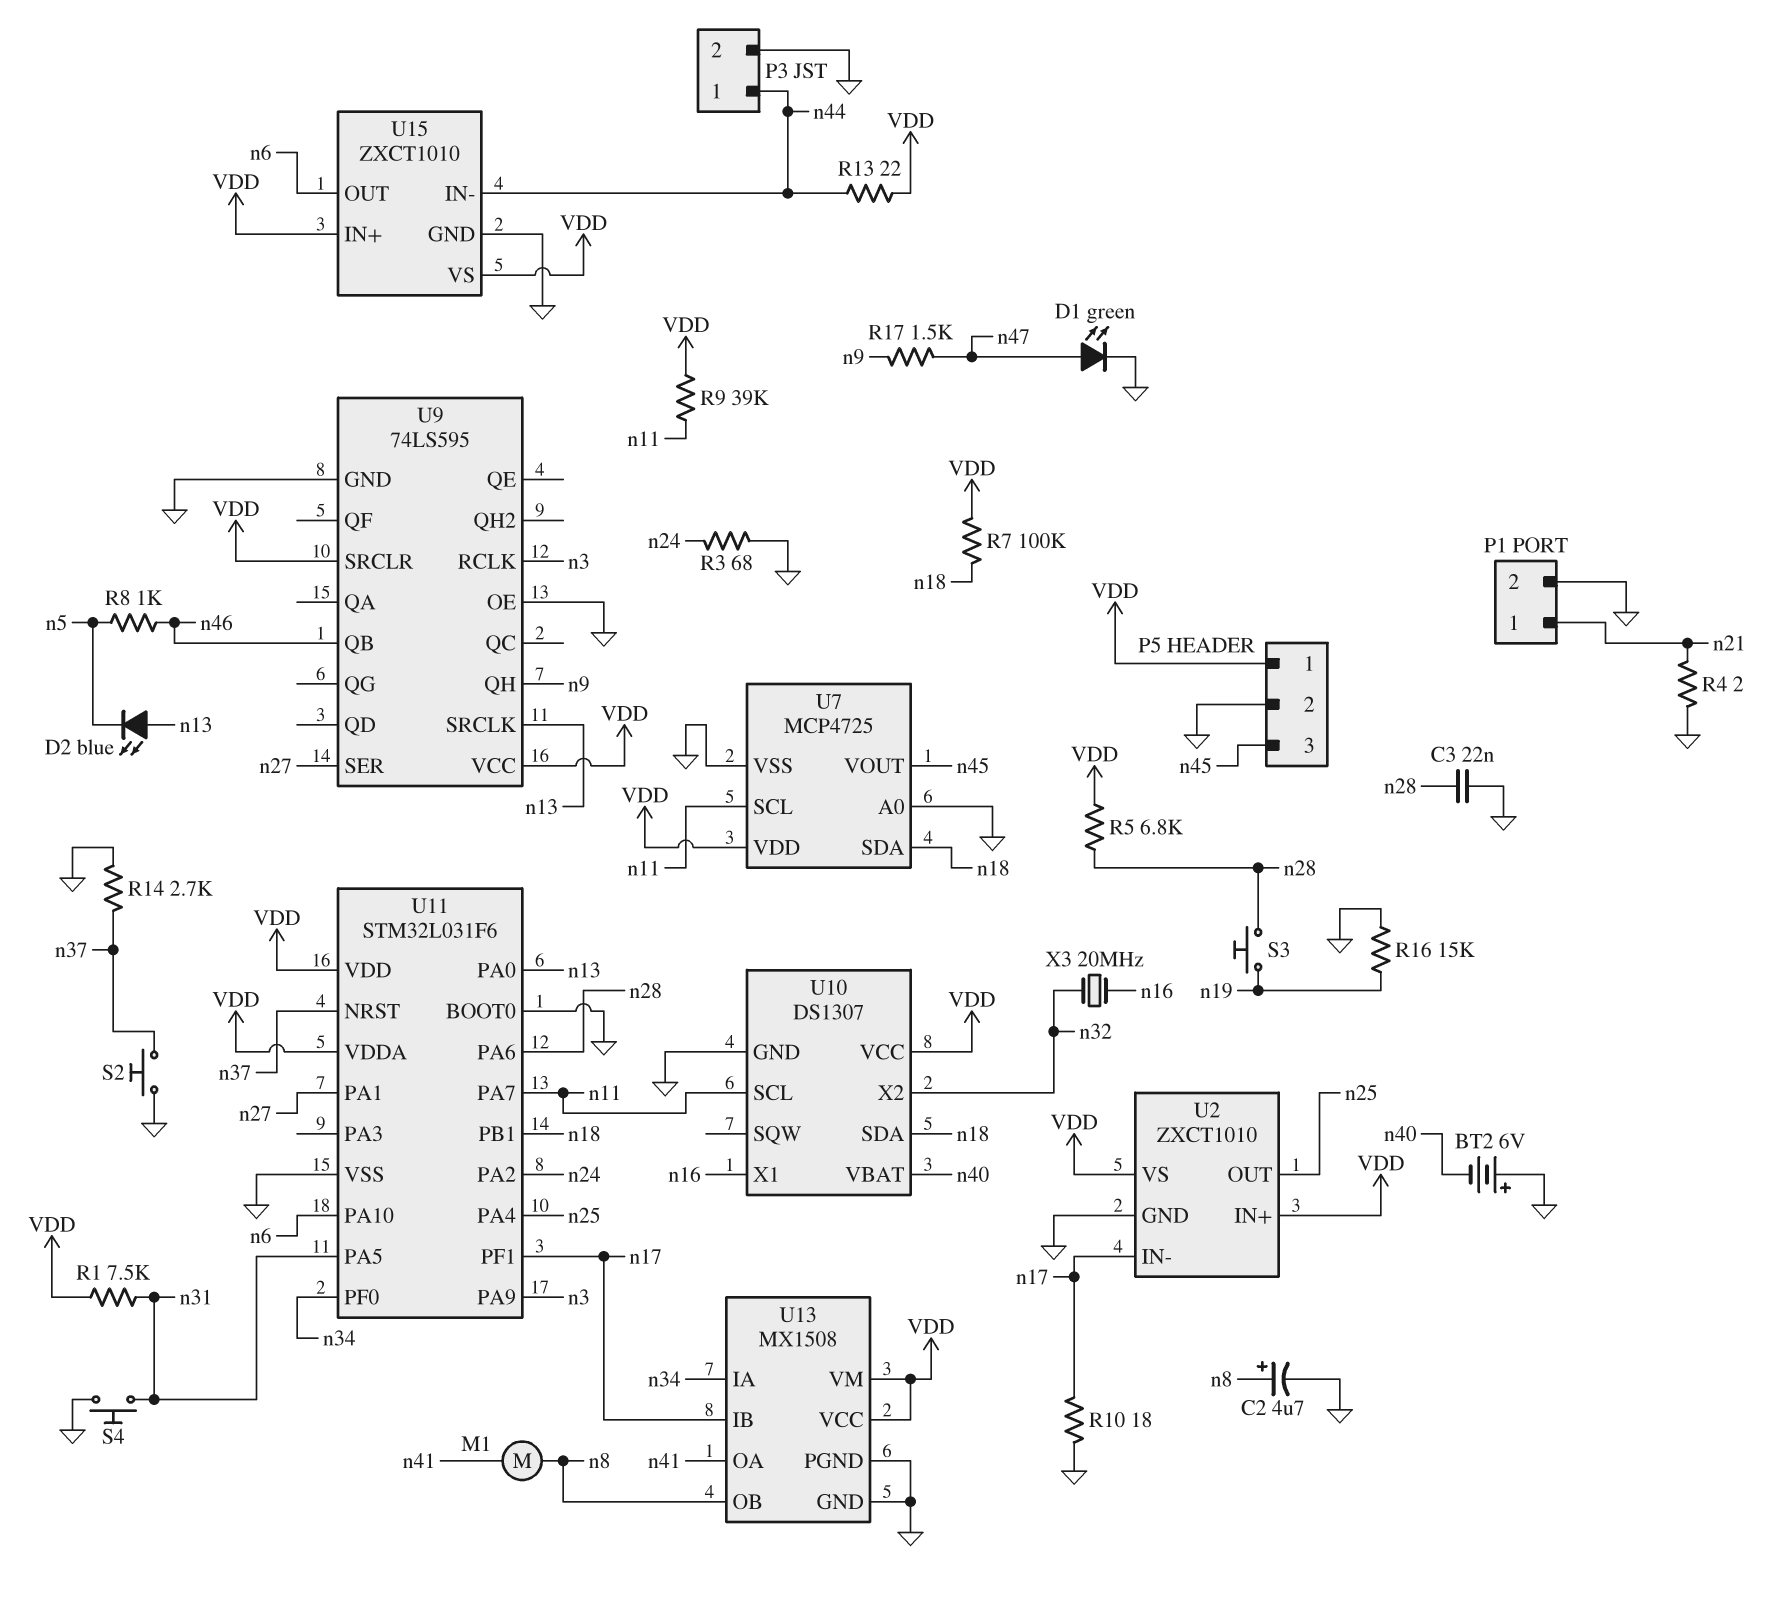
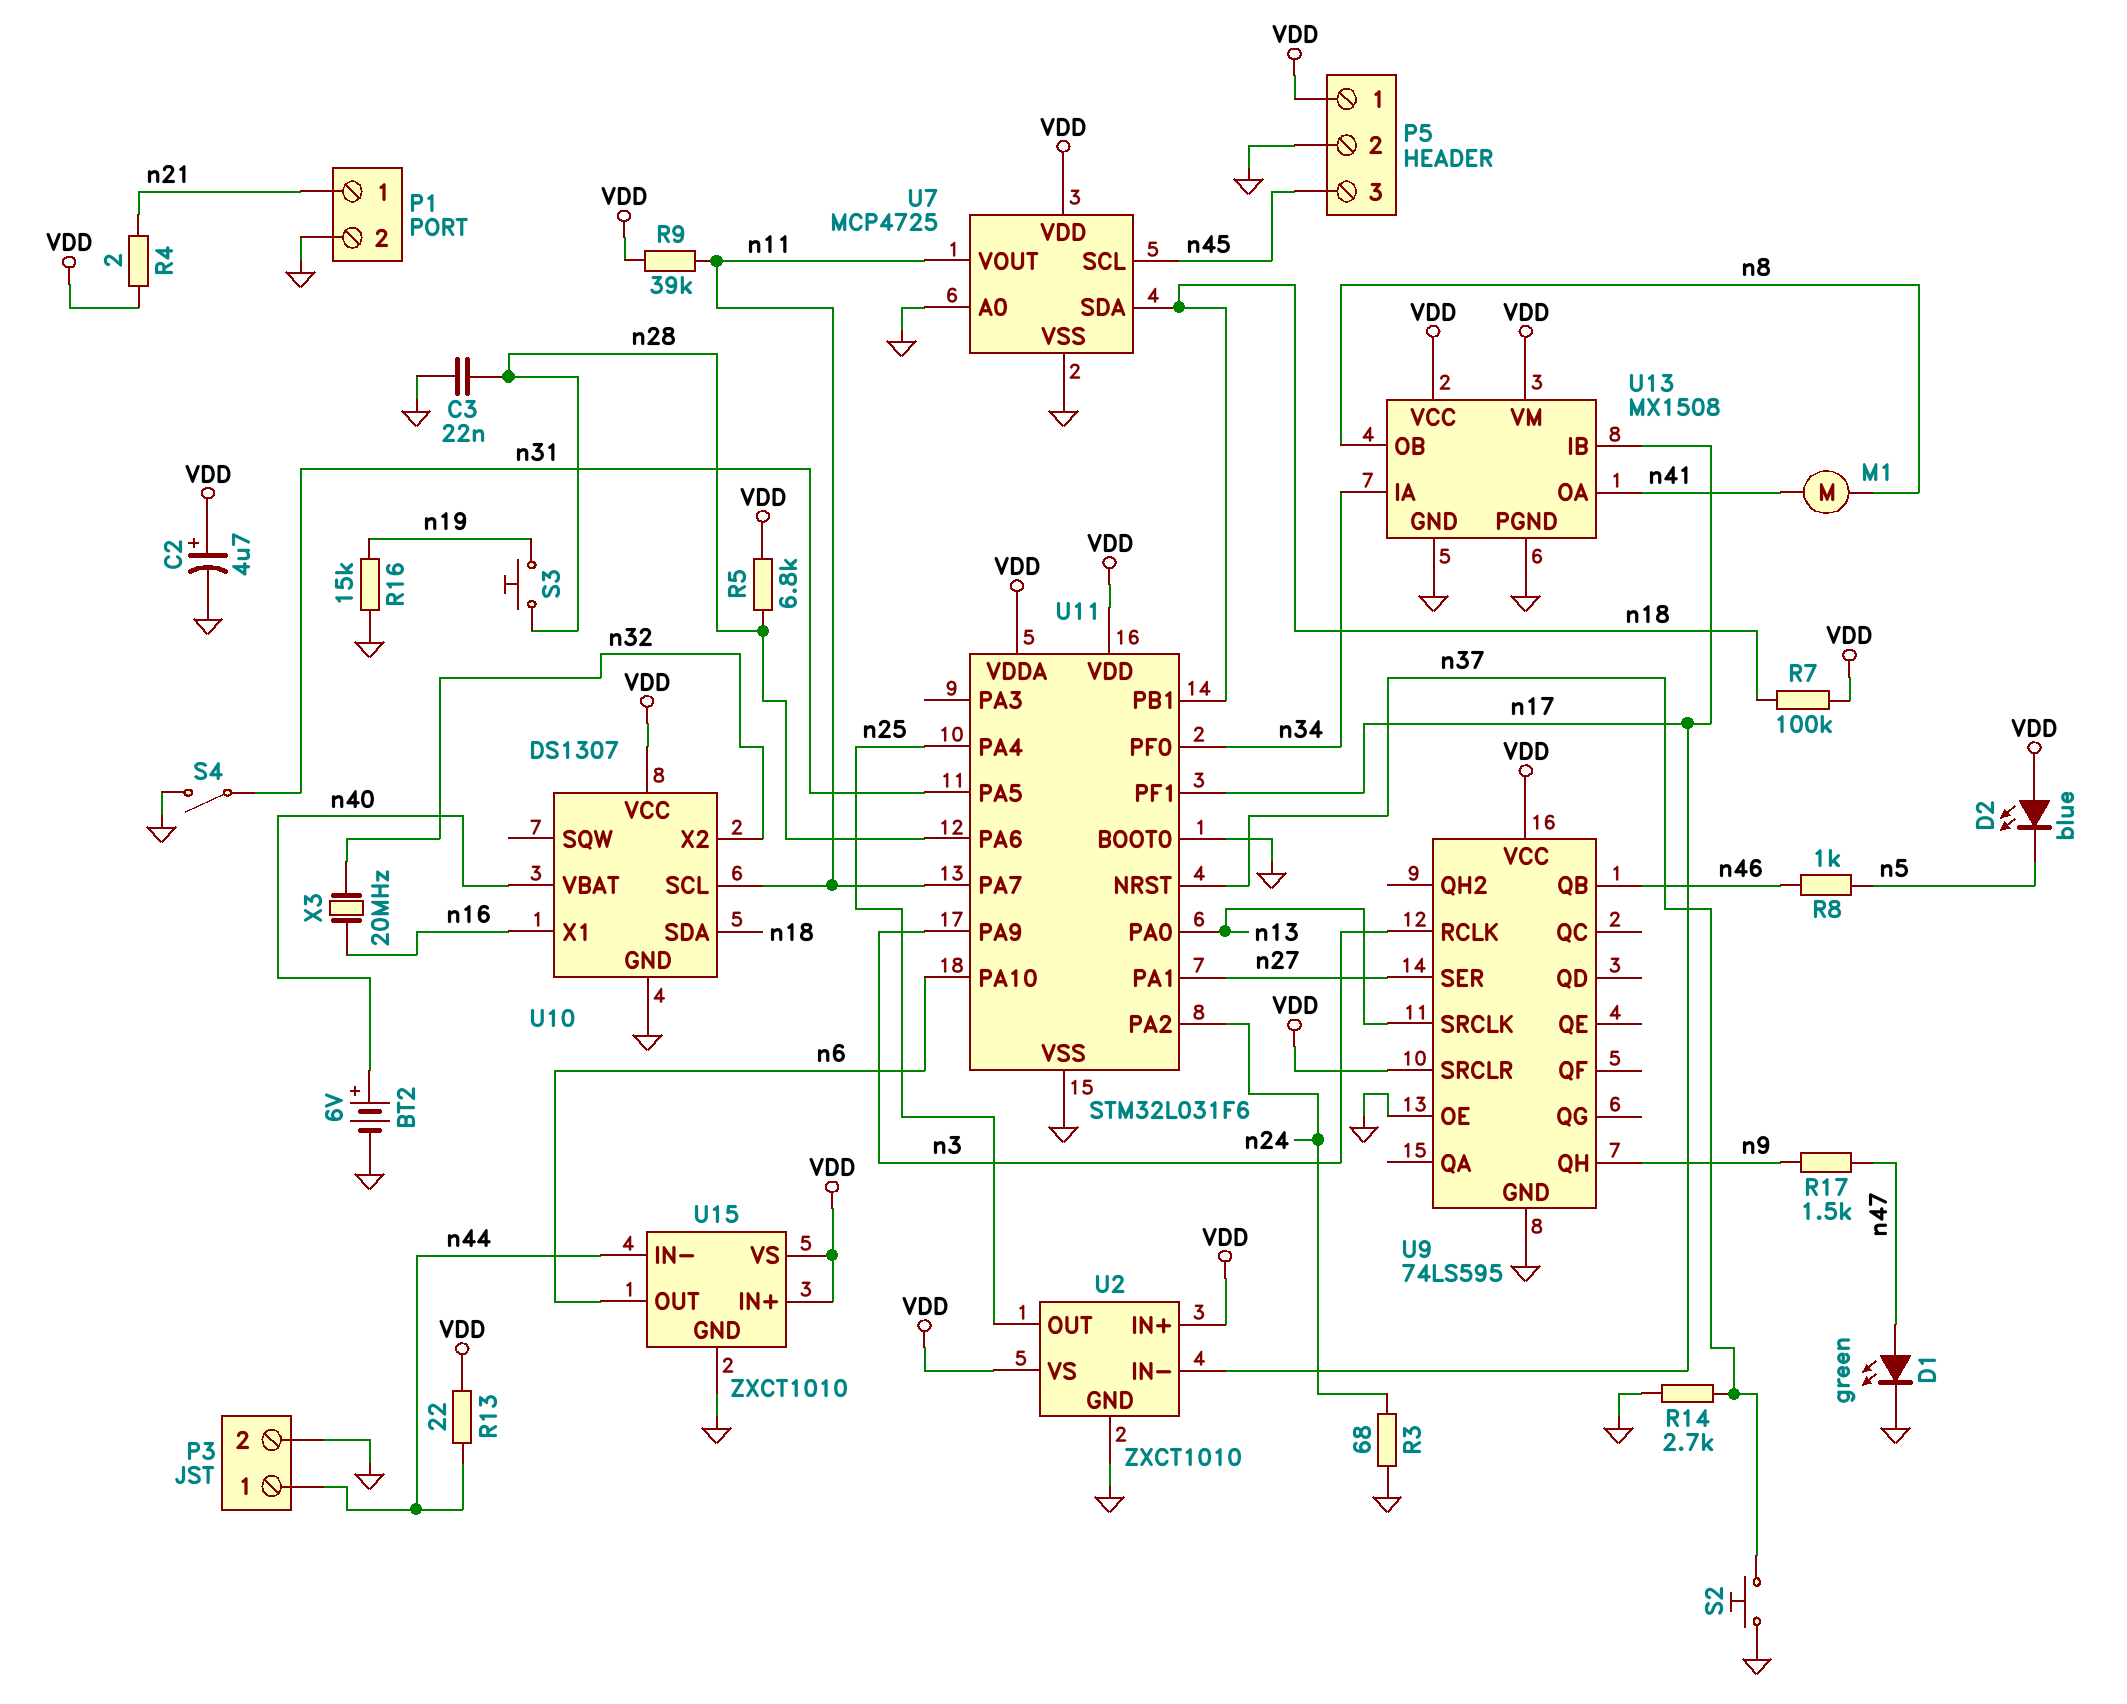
BT2: 6V (plus GND, minus n40) -> 6V (plus n40, minus GND)
C2: 4.7uF (plus n8, minus GND) -> 4.7uF (plus VDD, minus GND)
D2: LED blue (A n13, K n5) -> LED blue (A VDD, K n5)
R1: 7.5k (VDD, n31) -> none
R4: 2 (GND, n21) -> 2 (VDD, n21)
R10: 18 (GND, n17) -> none
S4: button (GND, n31) -> switch (GND, n31)
U7 pin SCL: n11 -> n45
U7 pin VOUT: n45 -> n11

